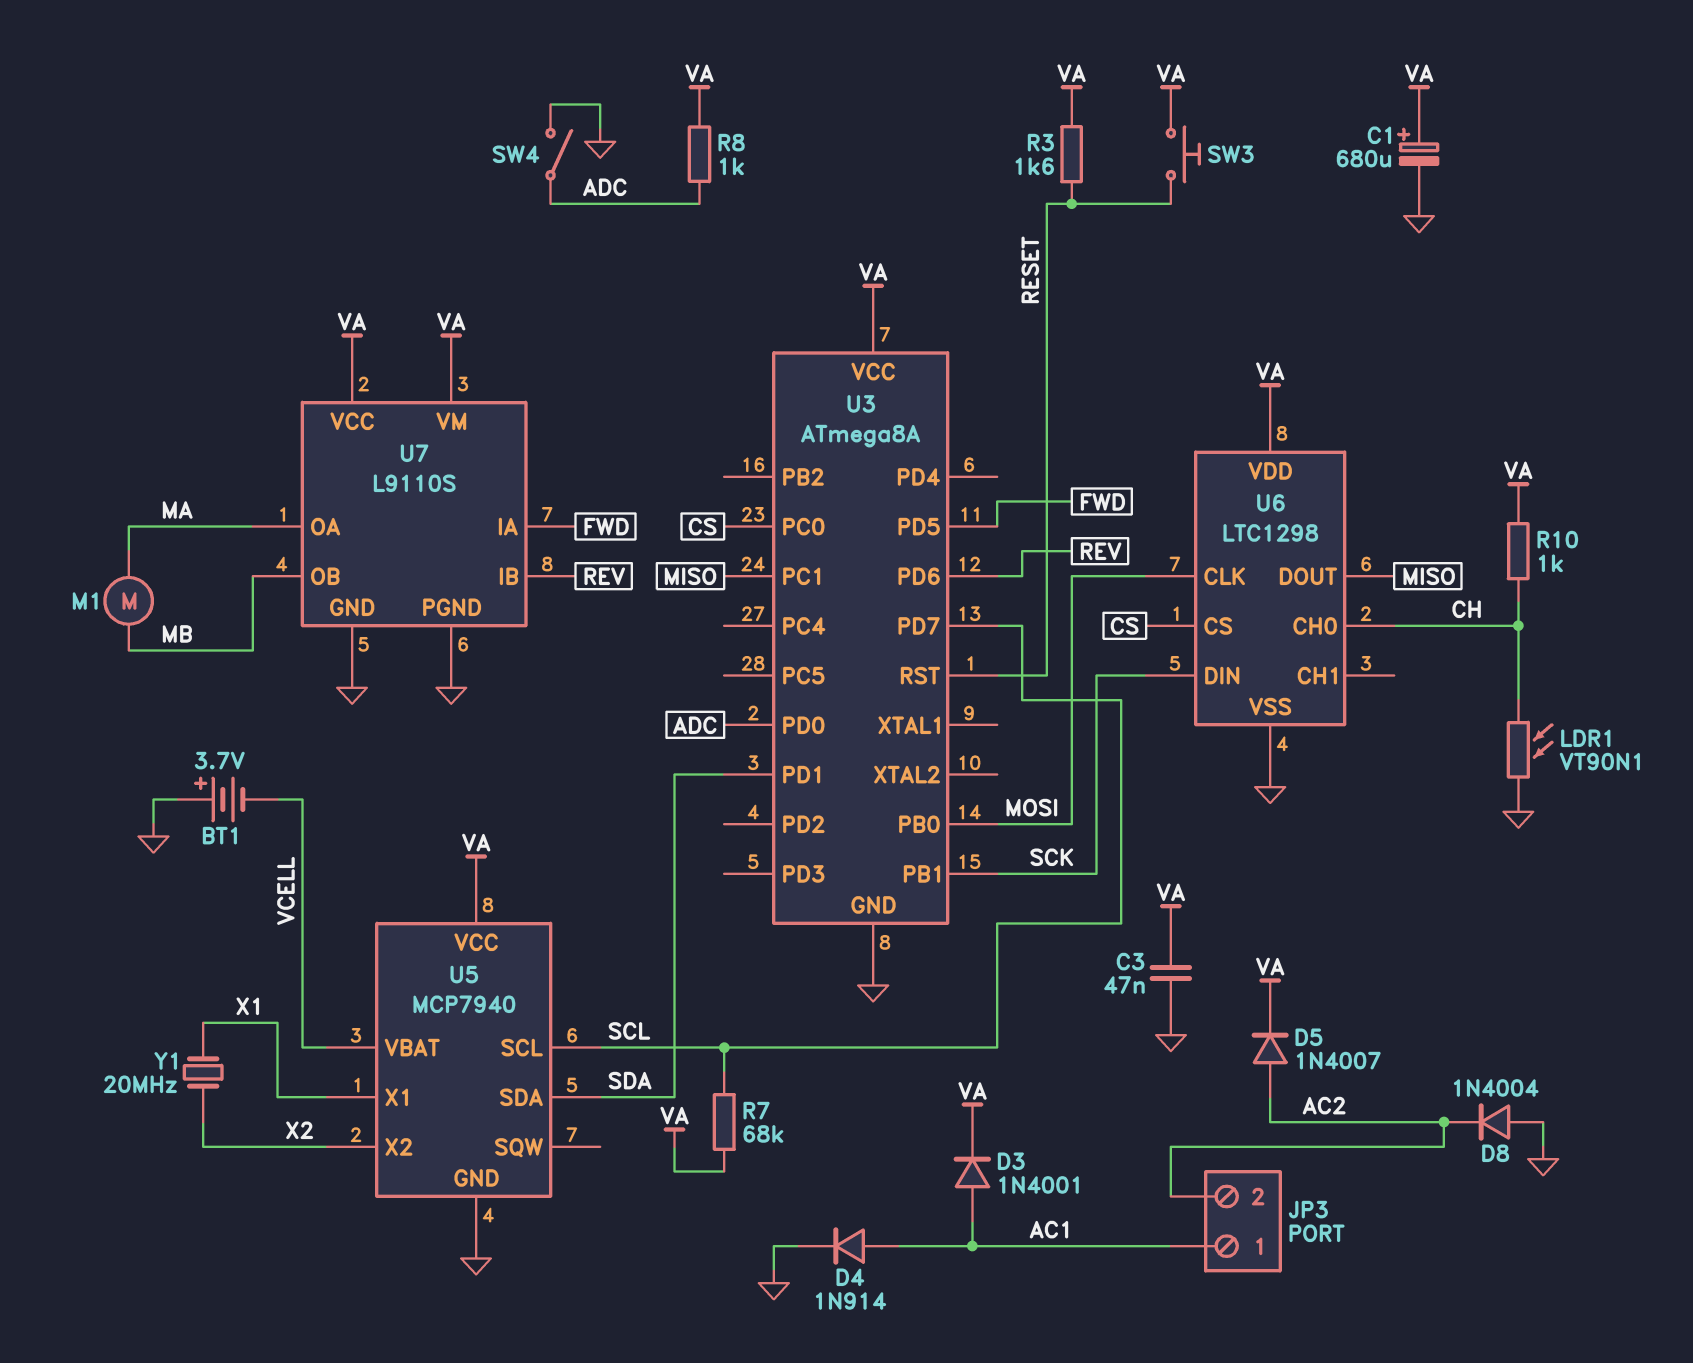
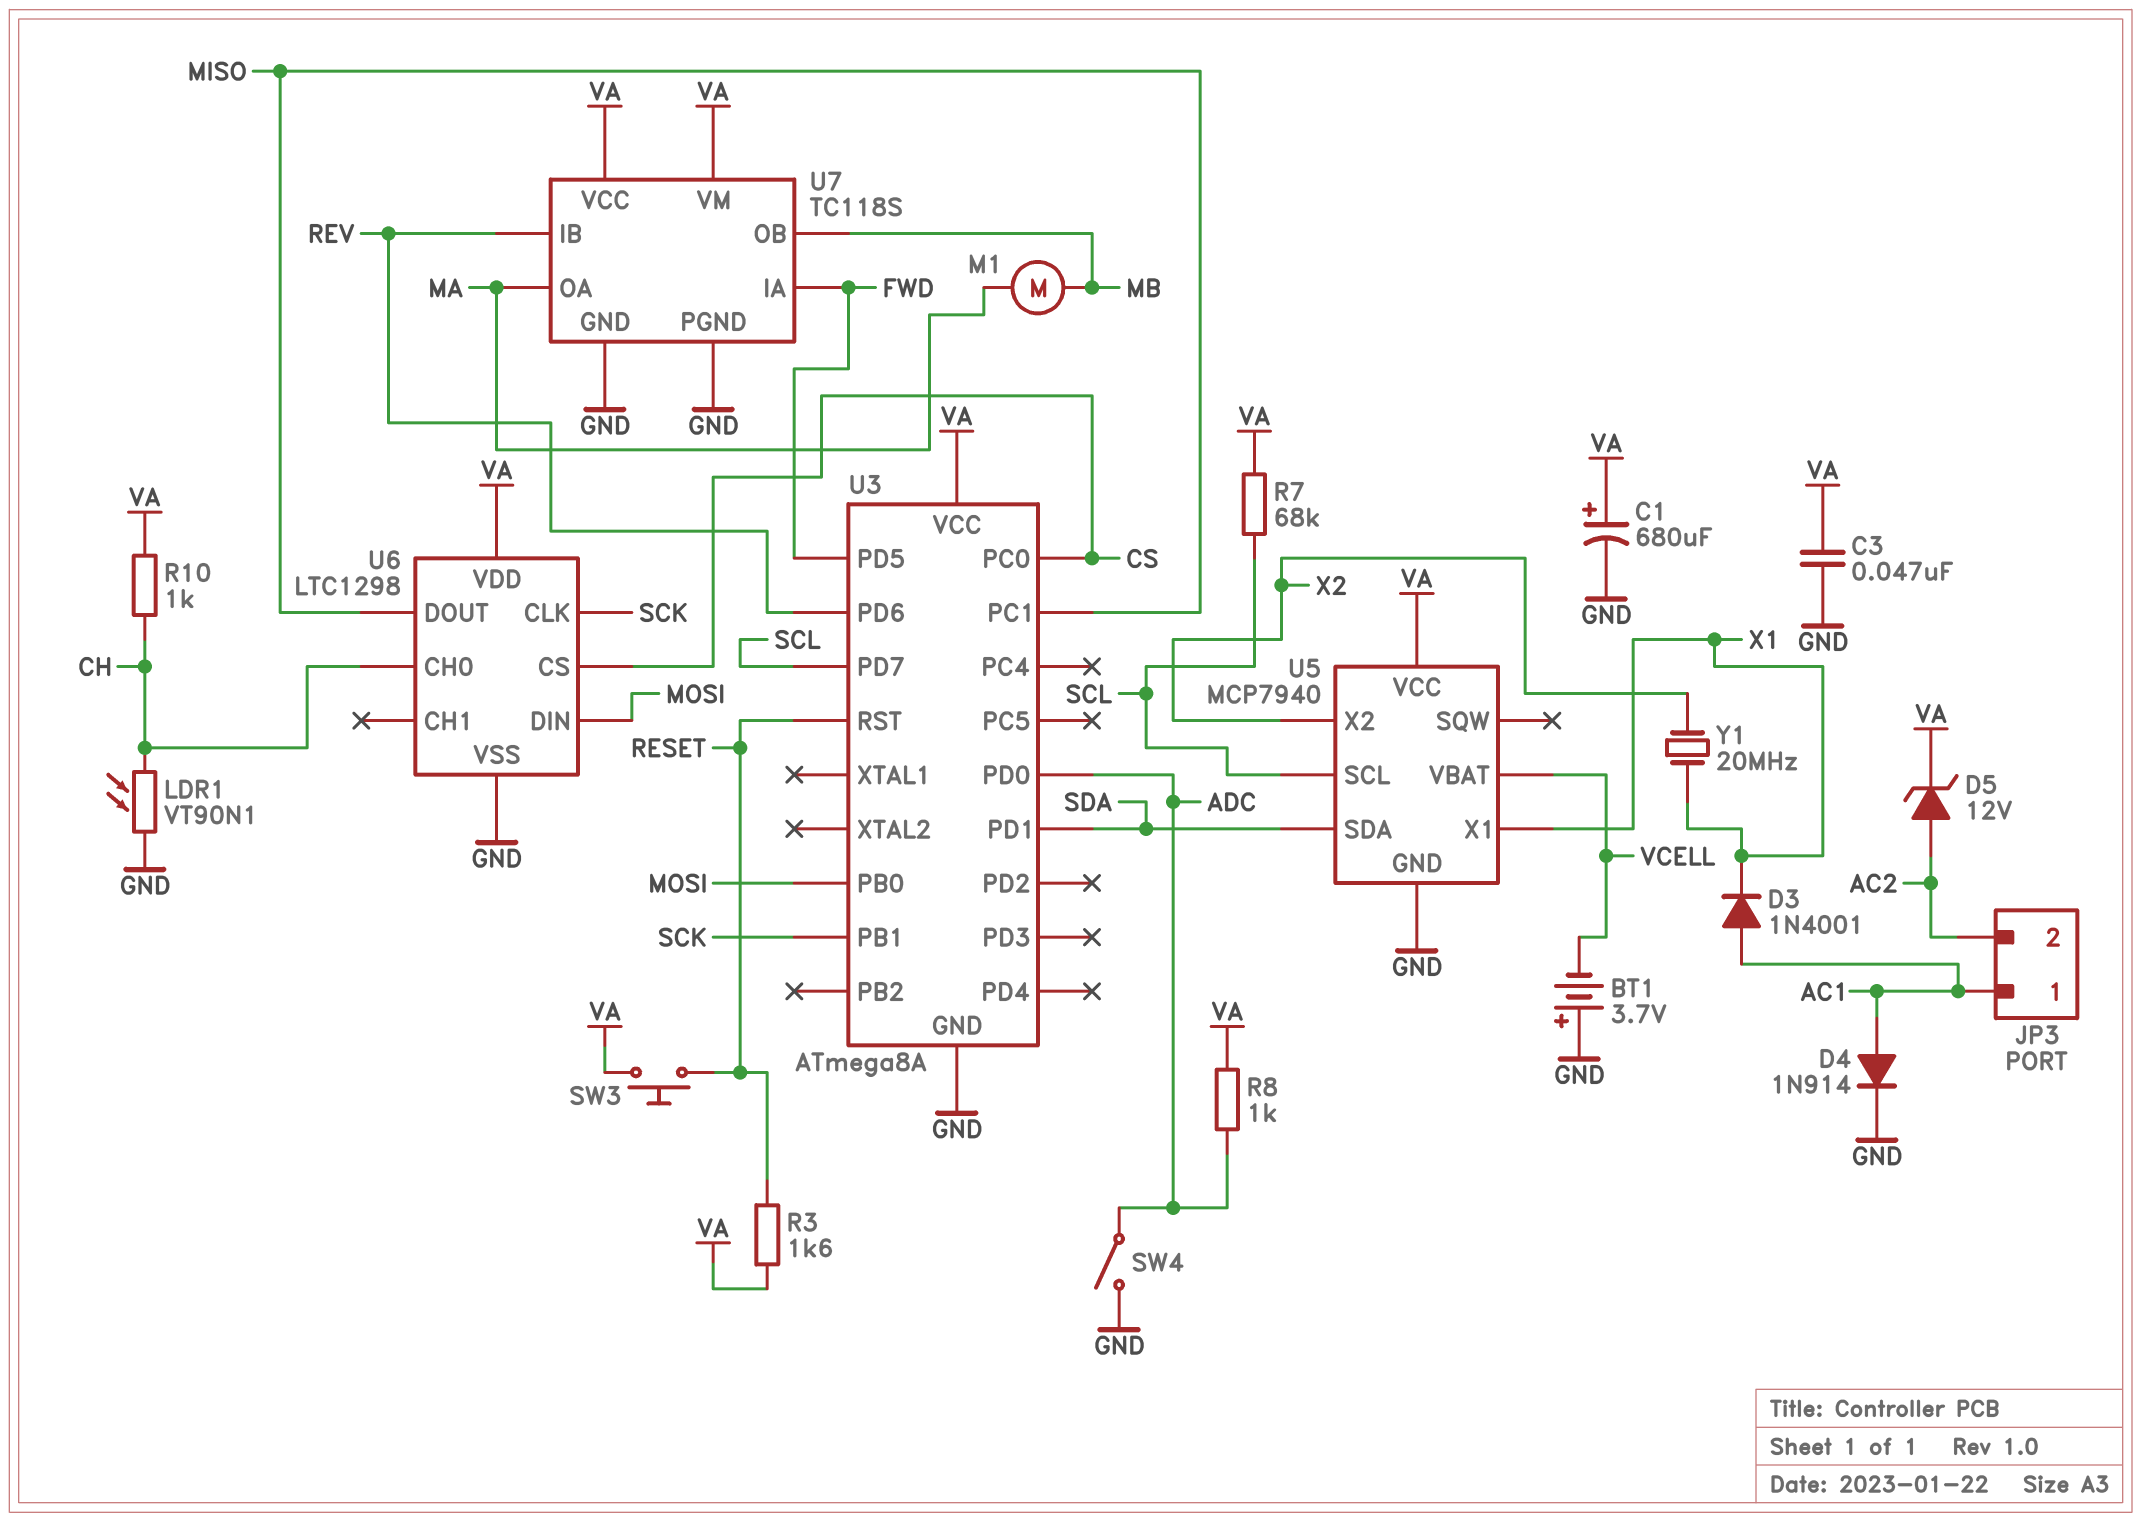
D3: diode 1N4001 (A AC1, K VA) -> diode 1N4001 (A AC1, K X1)
D5: diode 1N4007 (A AC2, K VA) -> zener 12V (A AC2, K VA)
D8: diode 1N4004 (A GND, K AC2) -> none
U6 pin CLK: MOSI -> SCK
U6 pin DIN: SCK -> MOSI
U7: L9110S -> TC118S

